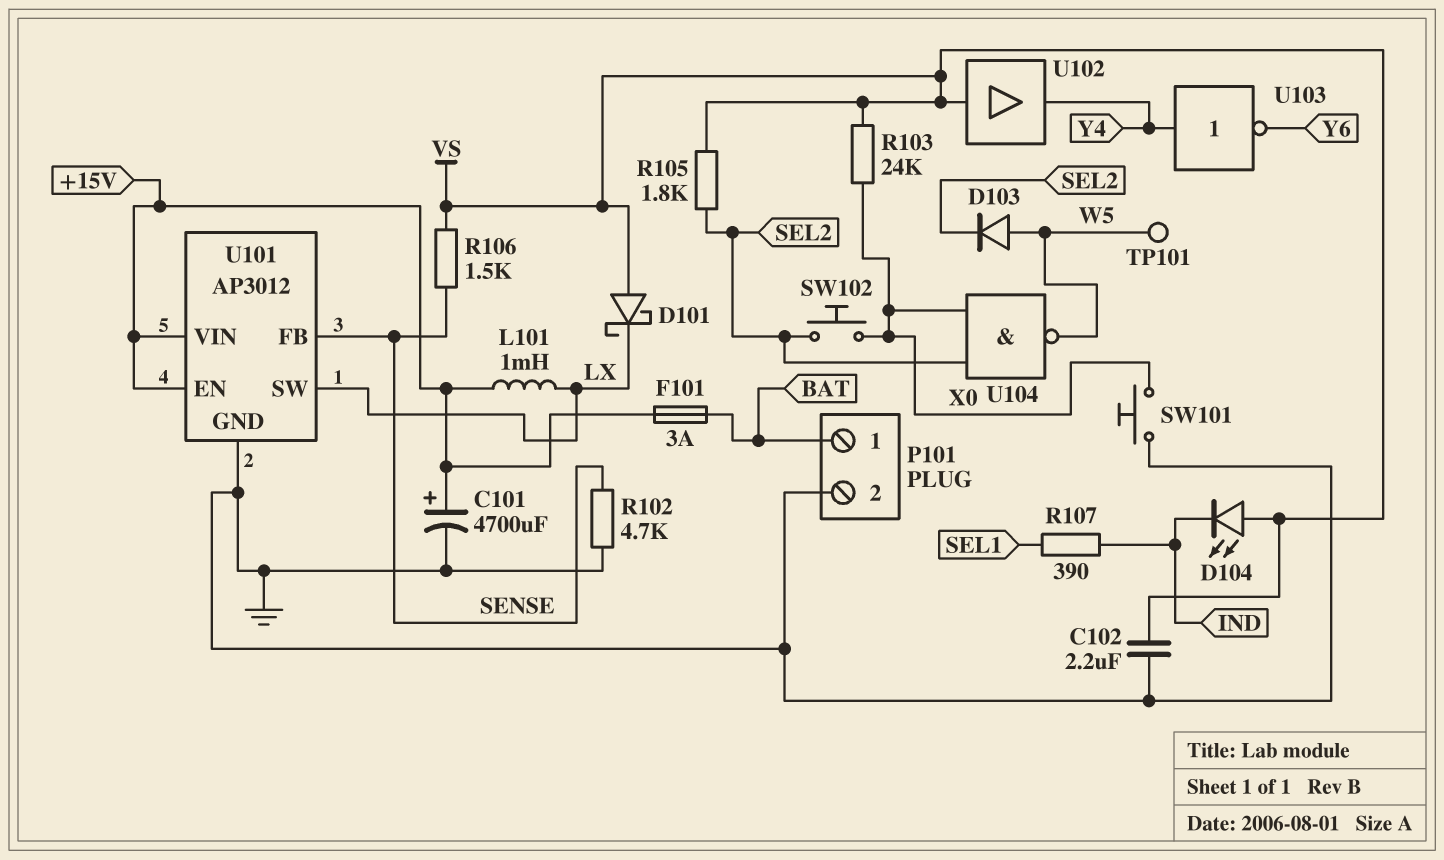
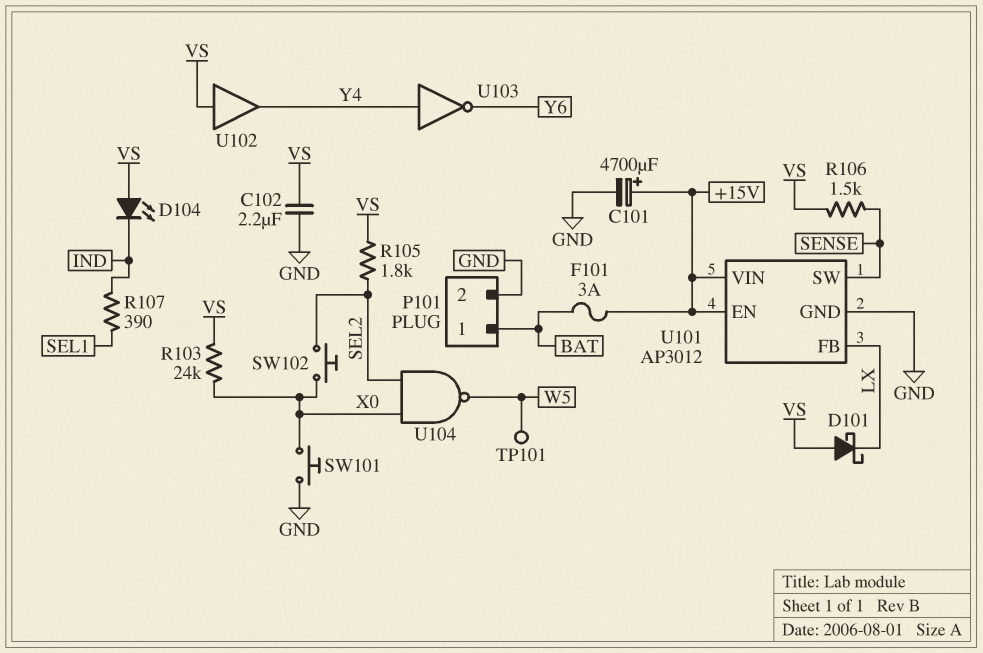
D103: diode (A W5, K SEL2) -> none
L101: 1mH (+15V, LX) -> none
R102: 4.7k (GND, SENSE) -> none
U101 pin FB: SENSE -> LX
U101 pin SW: LX -> SENSE

